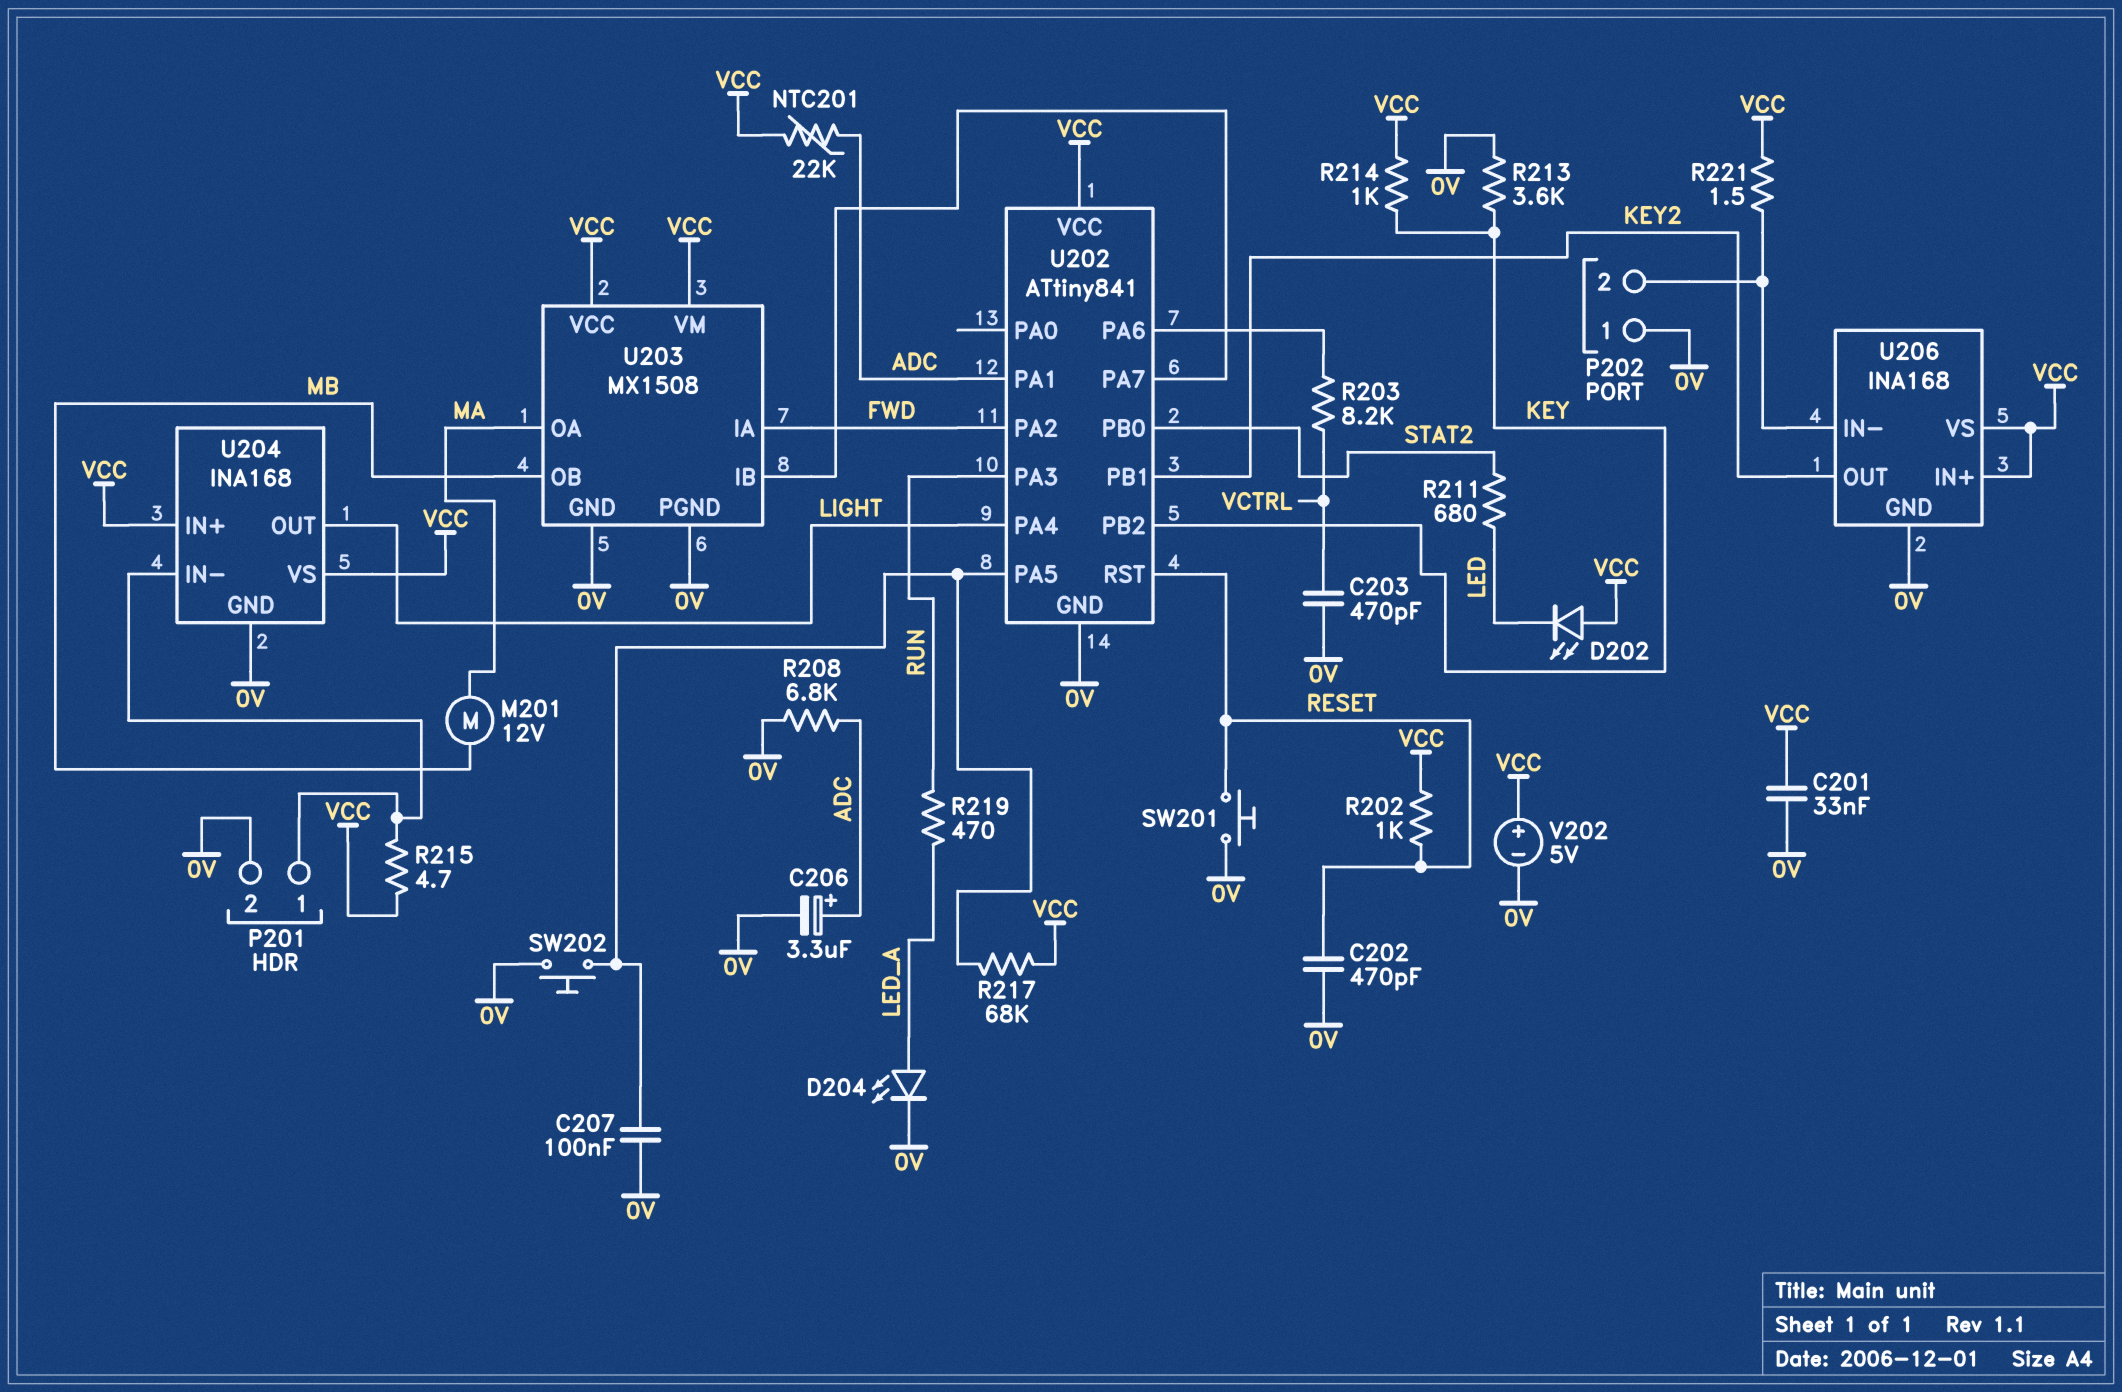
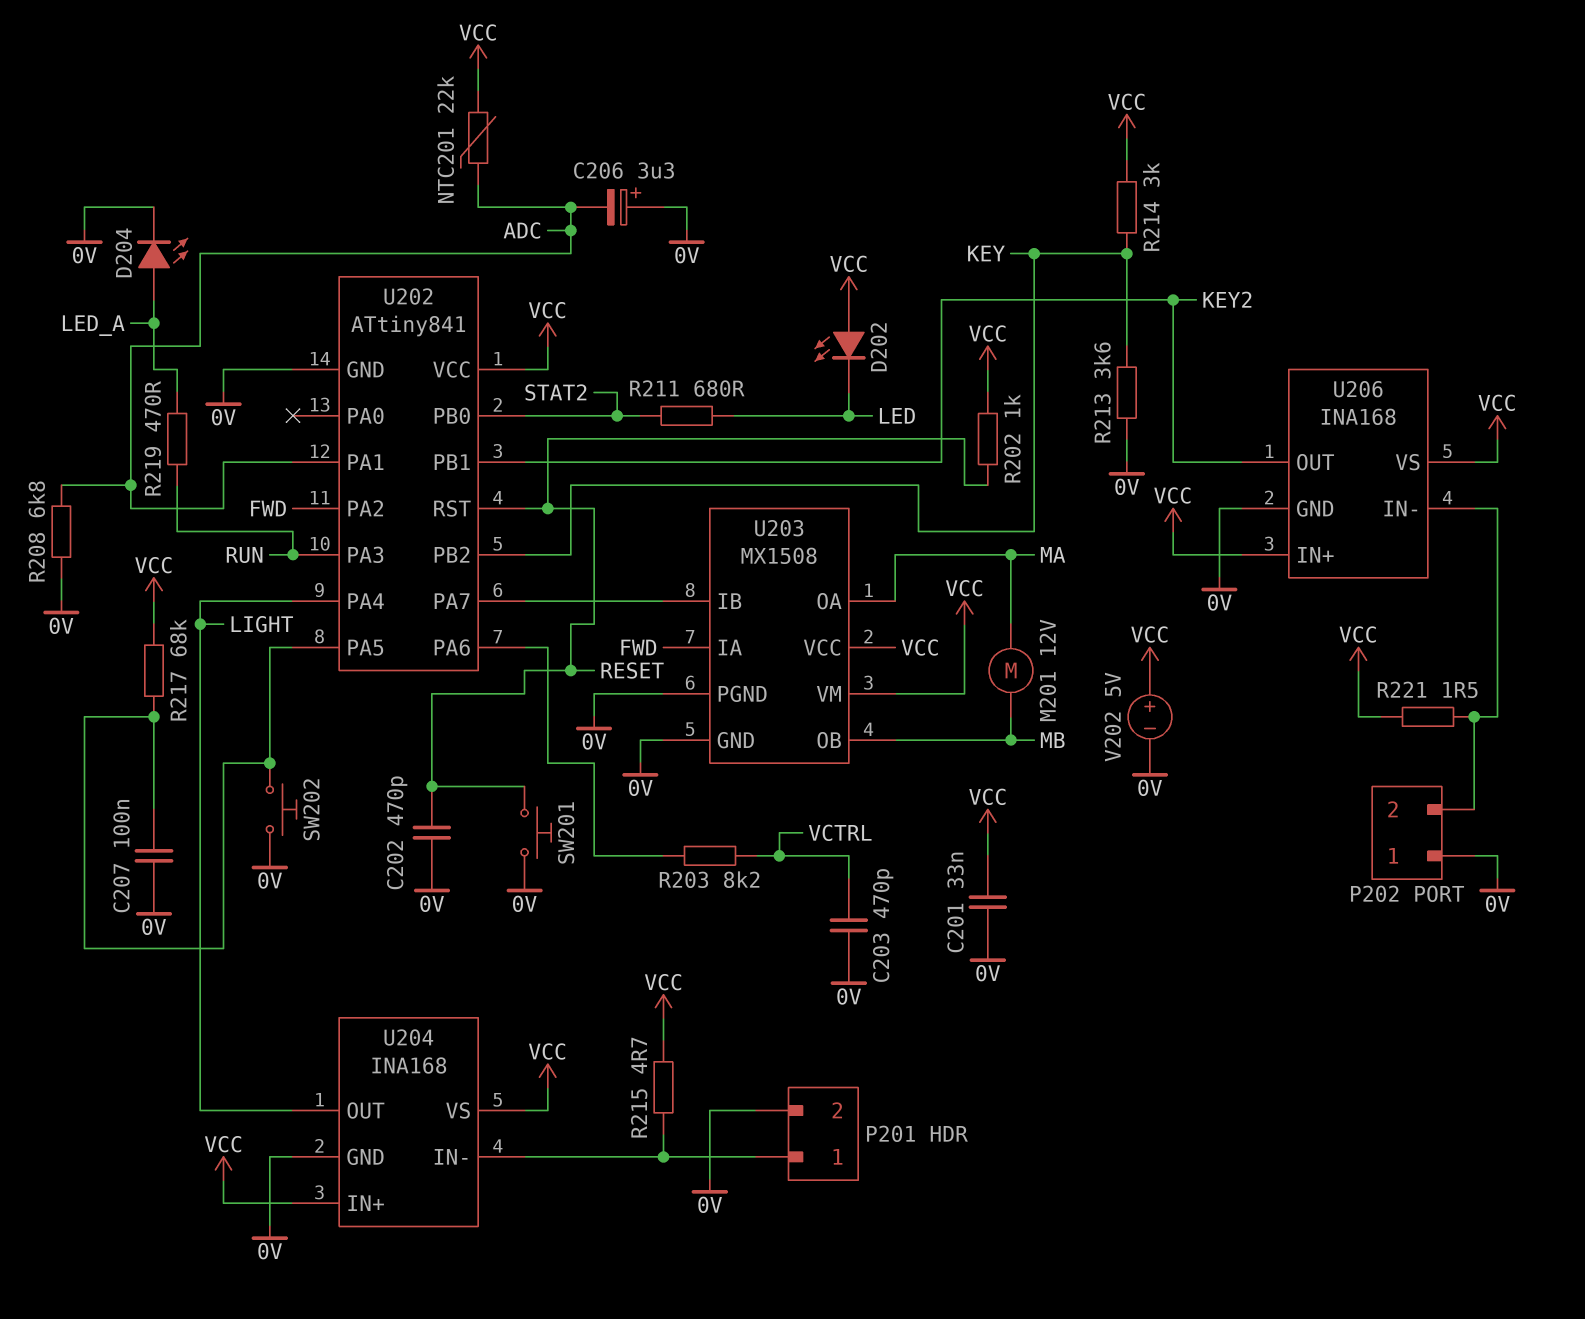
C206: 3.3uF (plus ADC, minus 0V) -> 3.3uF (plus 0V, minus ADC)
R214: 1k (KEY, VCC) -> 3k (KEY, VCC)

